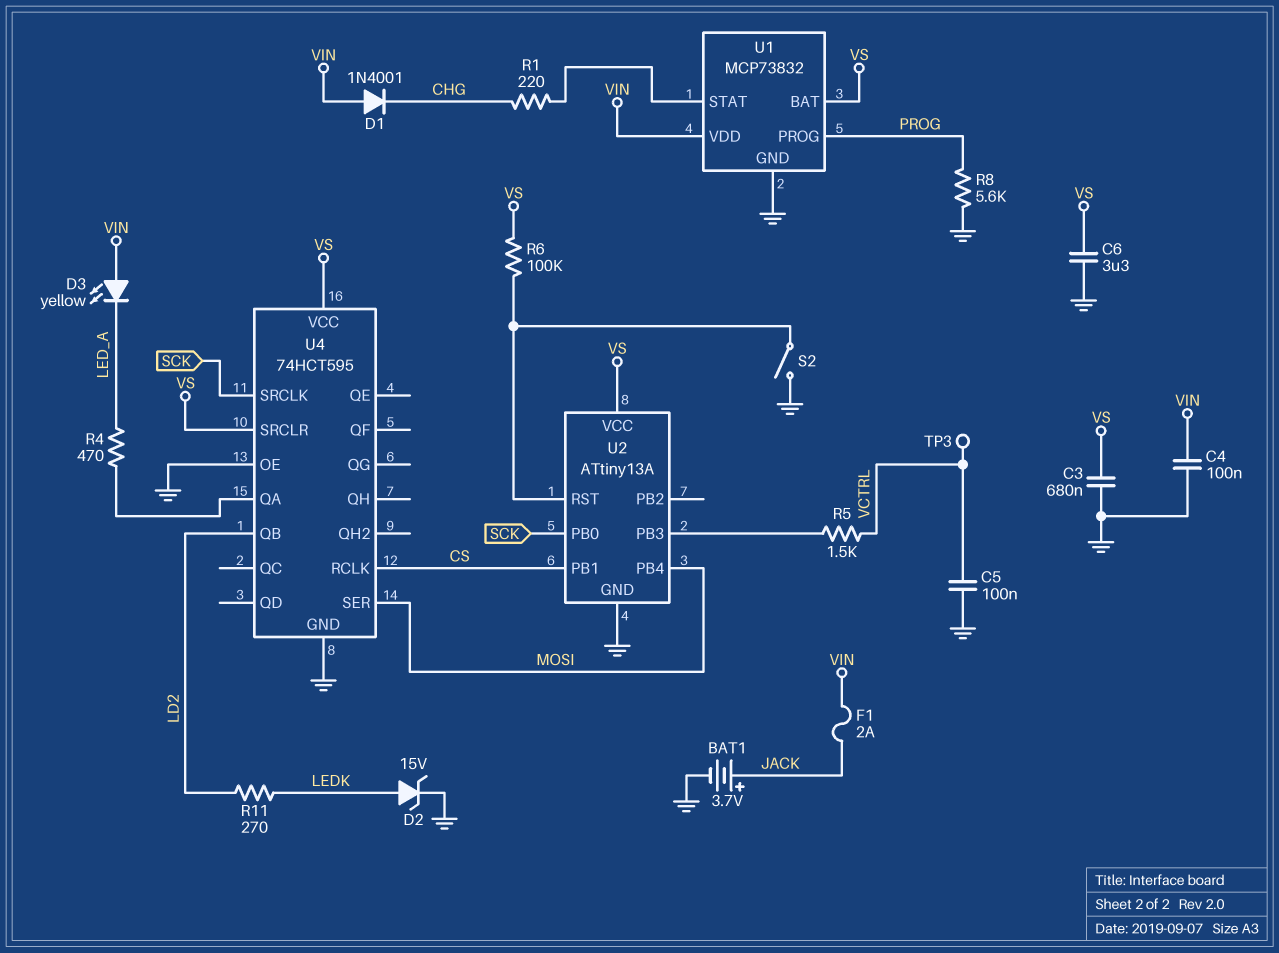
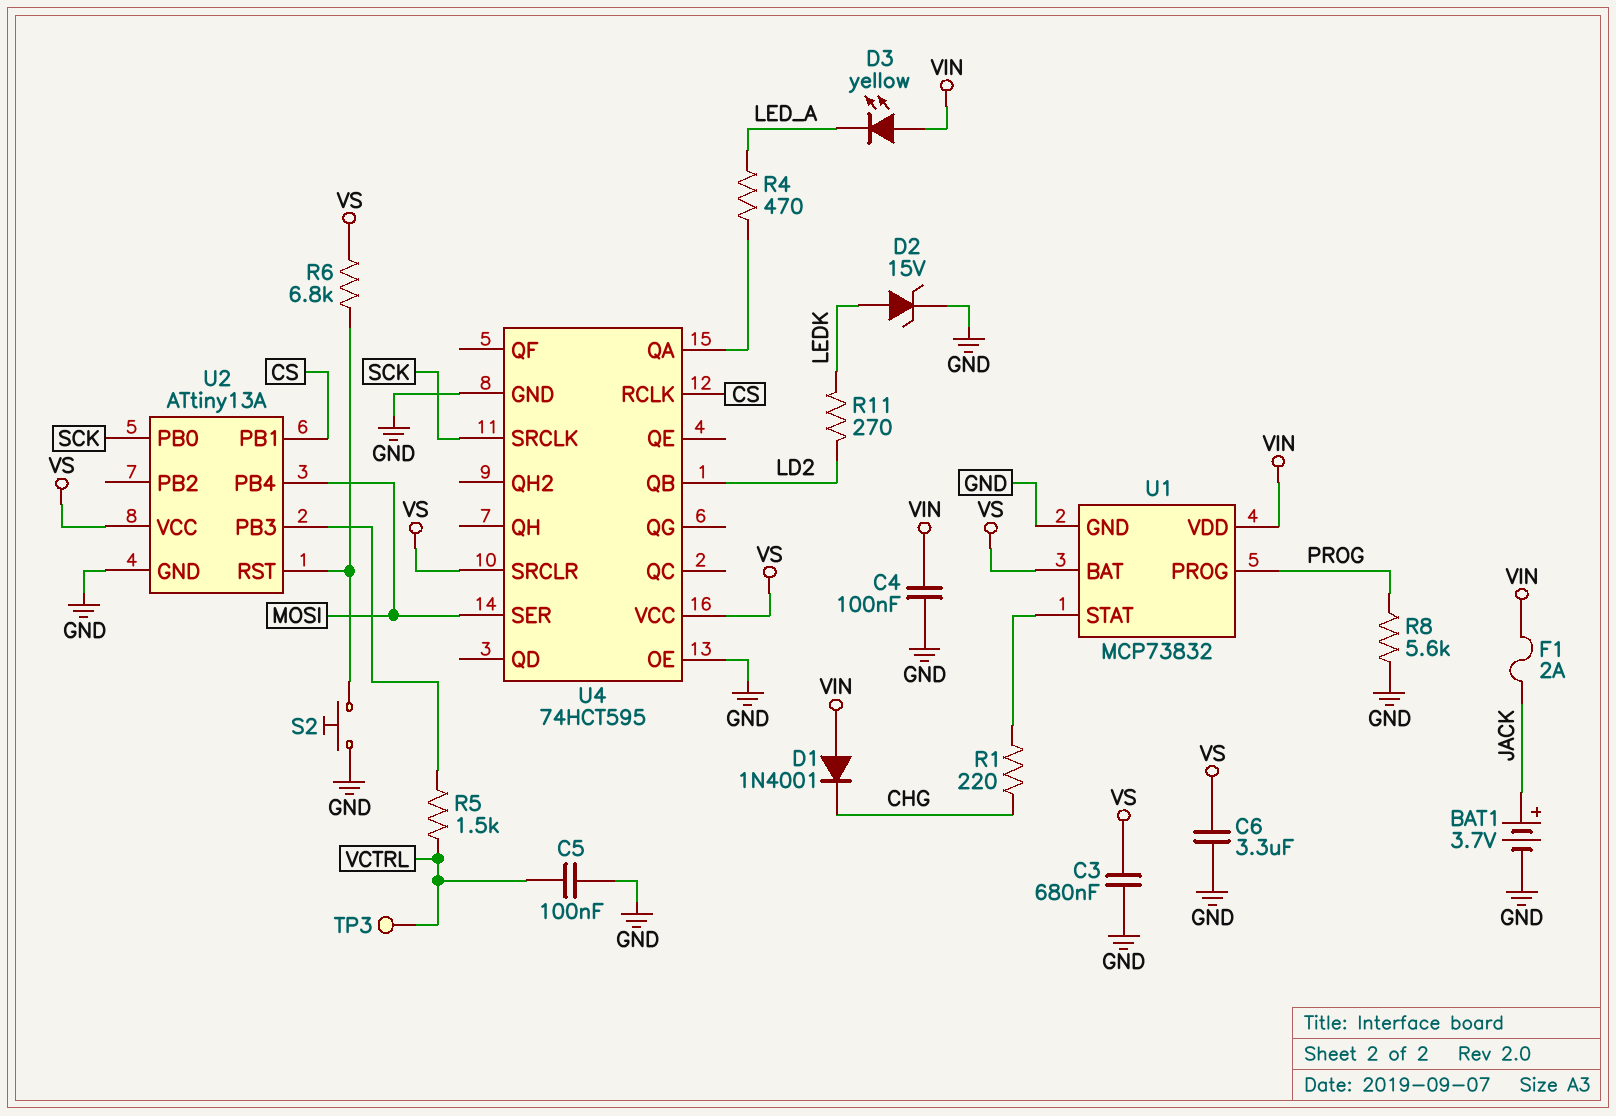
R6: 100k (U2/RST, VS) -> 6.8k (U2/RST, VS)
S2: switch (GND, U2/RST) -> button (GND, U2/RST)

